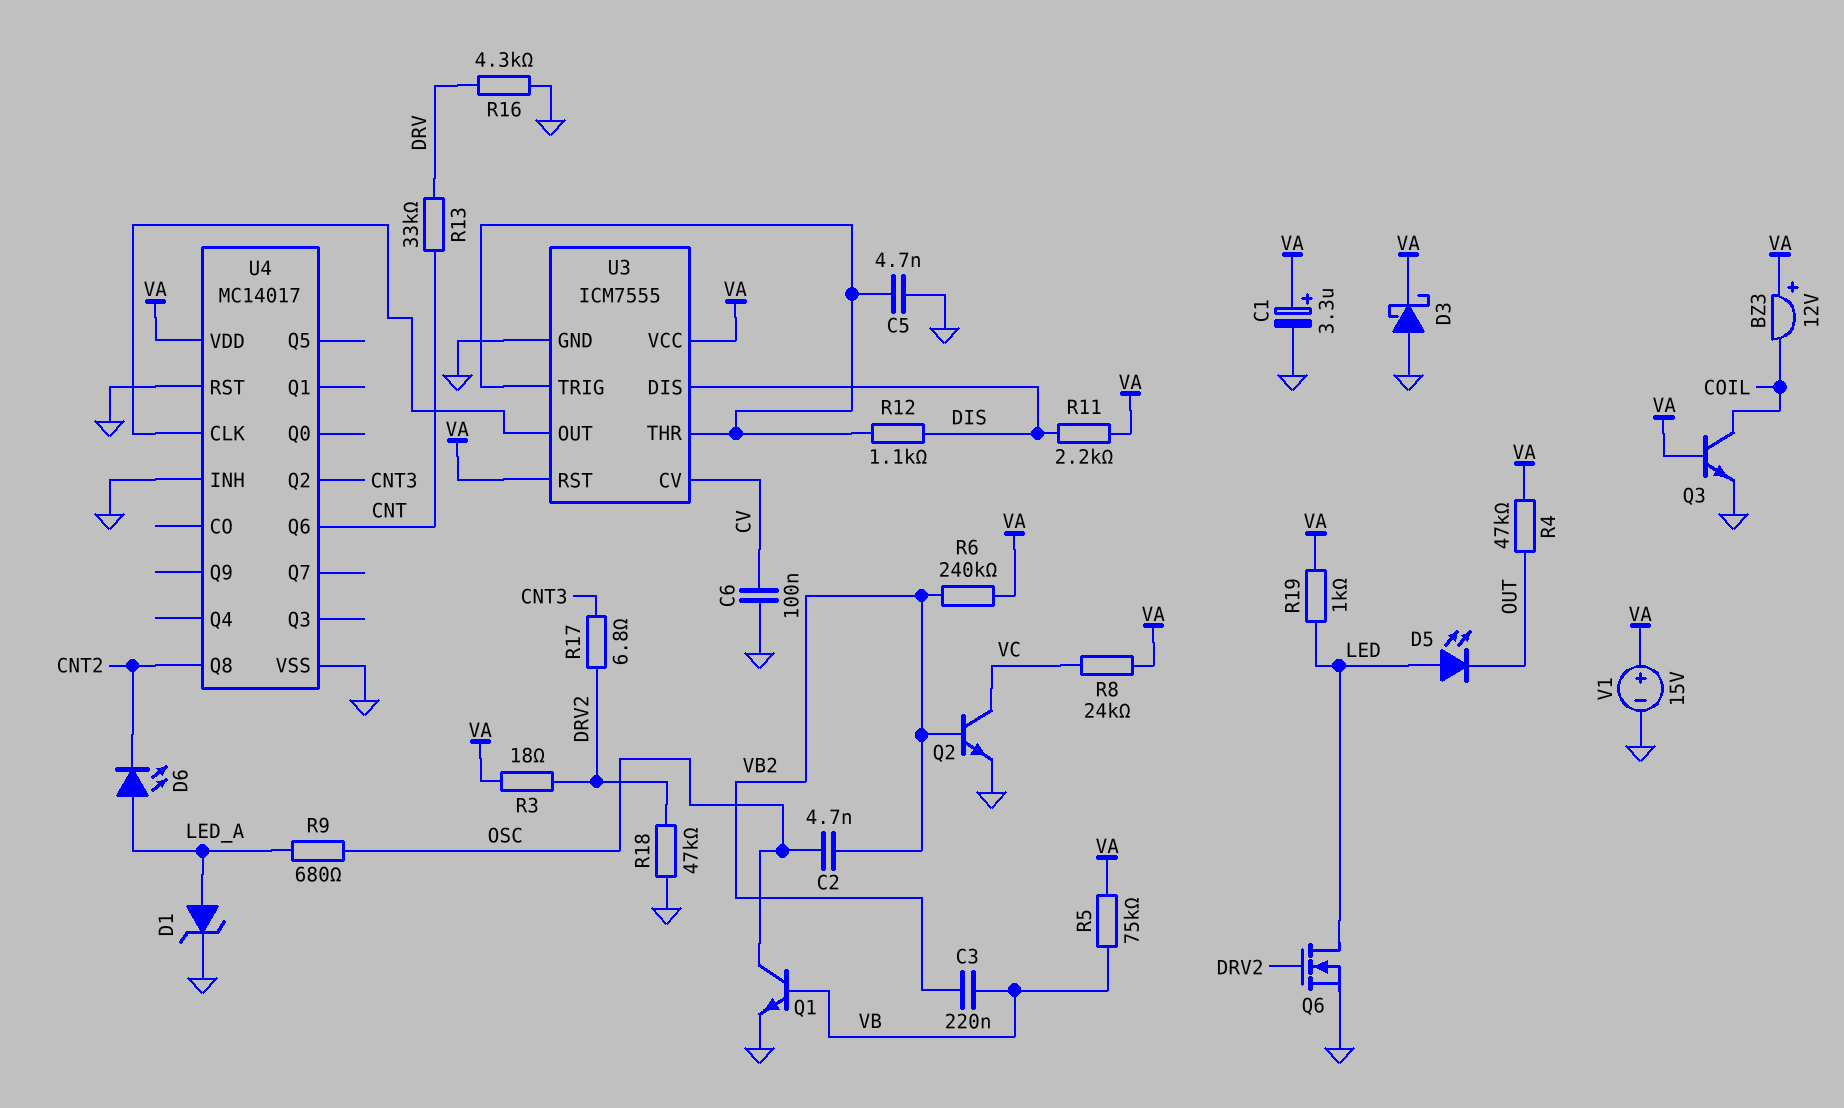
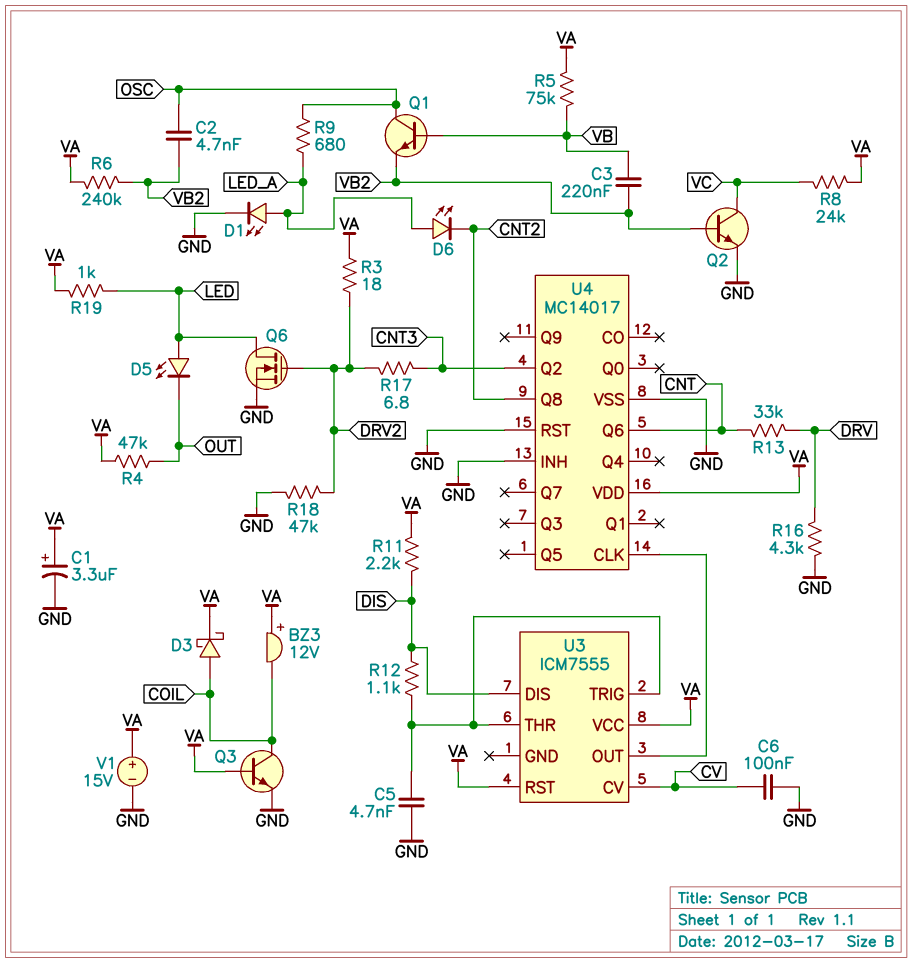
D1: zener (A LED_A, K GND) -> LED (A LED_A, K GND)
D3: schottky (A GND, K VA) -> schottky (A COIL, K VA)
Q1: NPN (B VB, C OSC, E GND) -> NPN (B VB, C OSC, E VB2)
U3 pin GND: GND -> none

